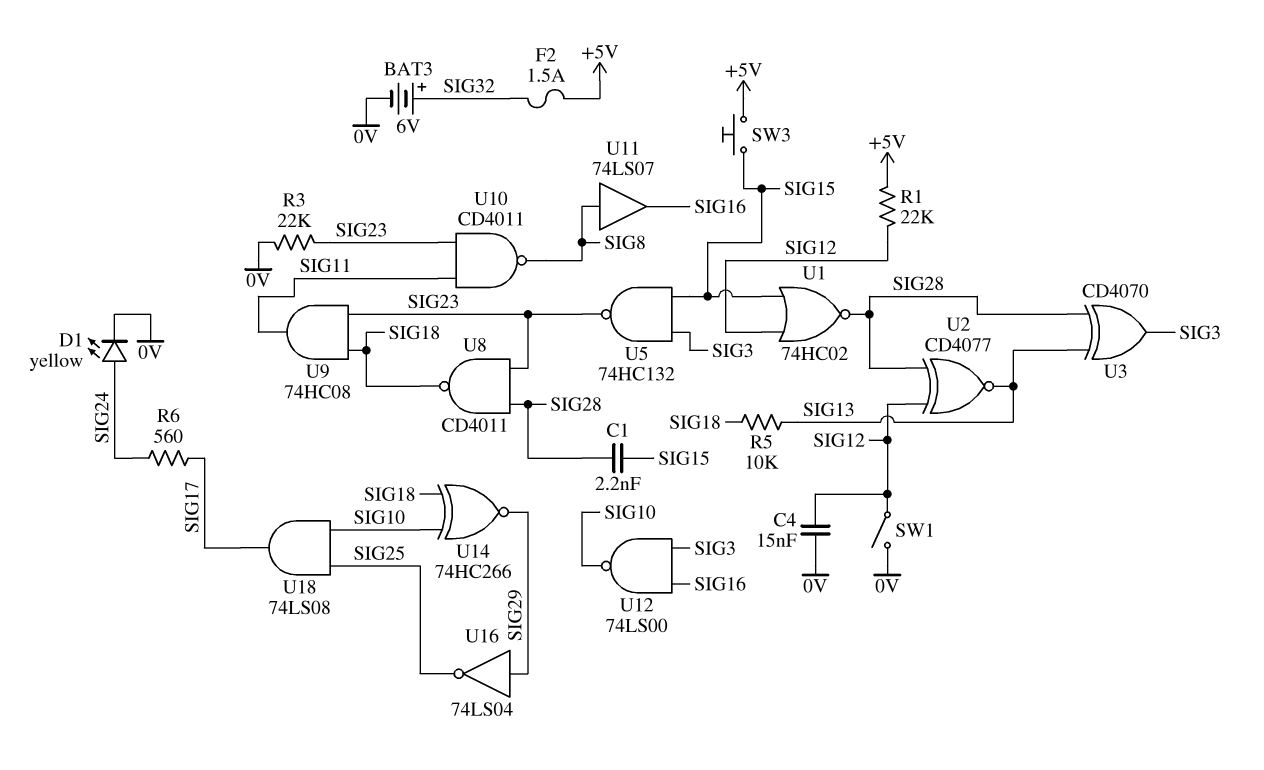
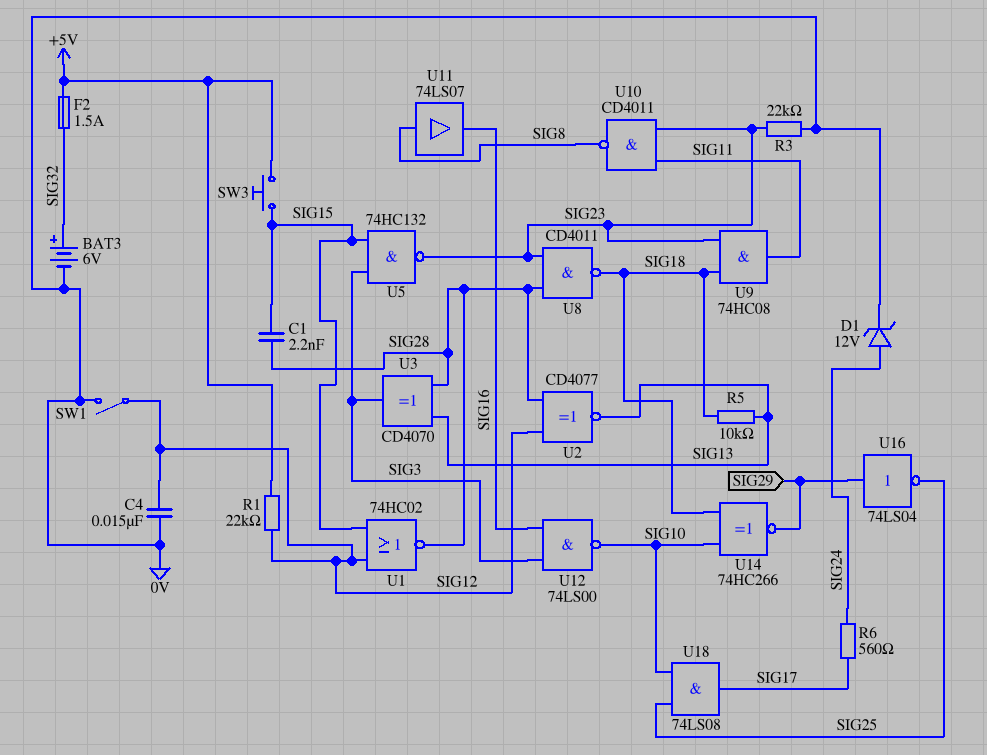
D1: LED yellow (A SIG24, K 0V) -> zener 12V (A SIG24, K 0V)

